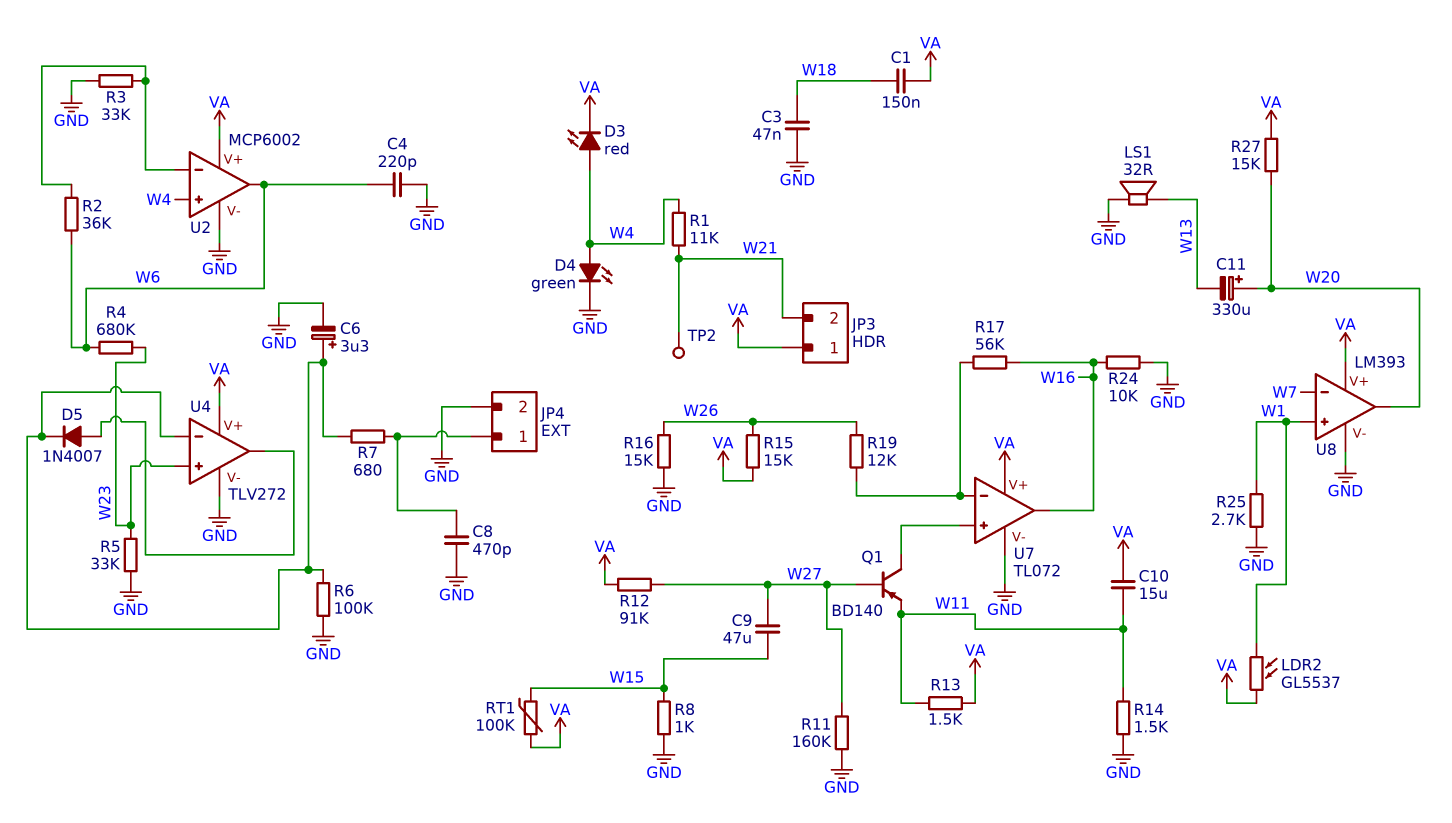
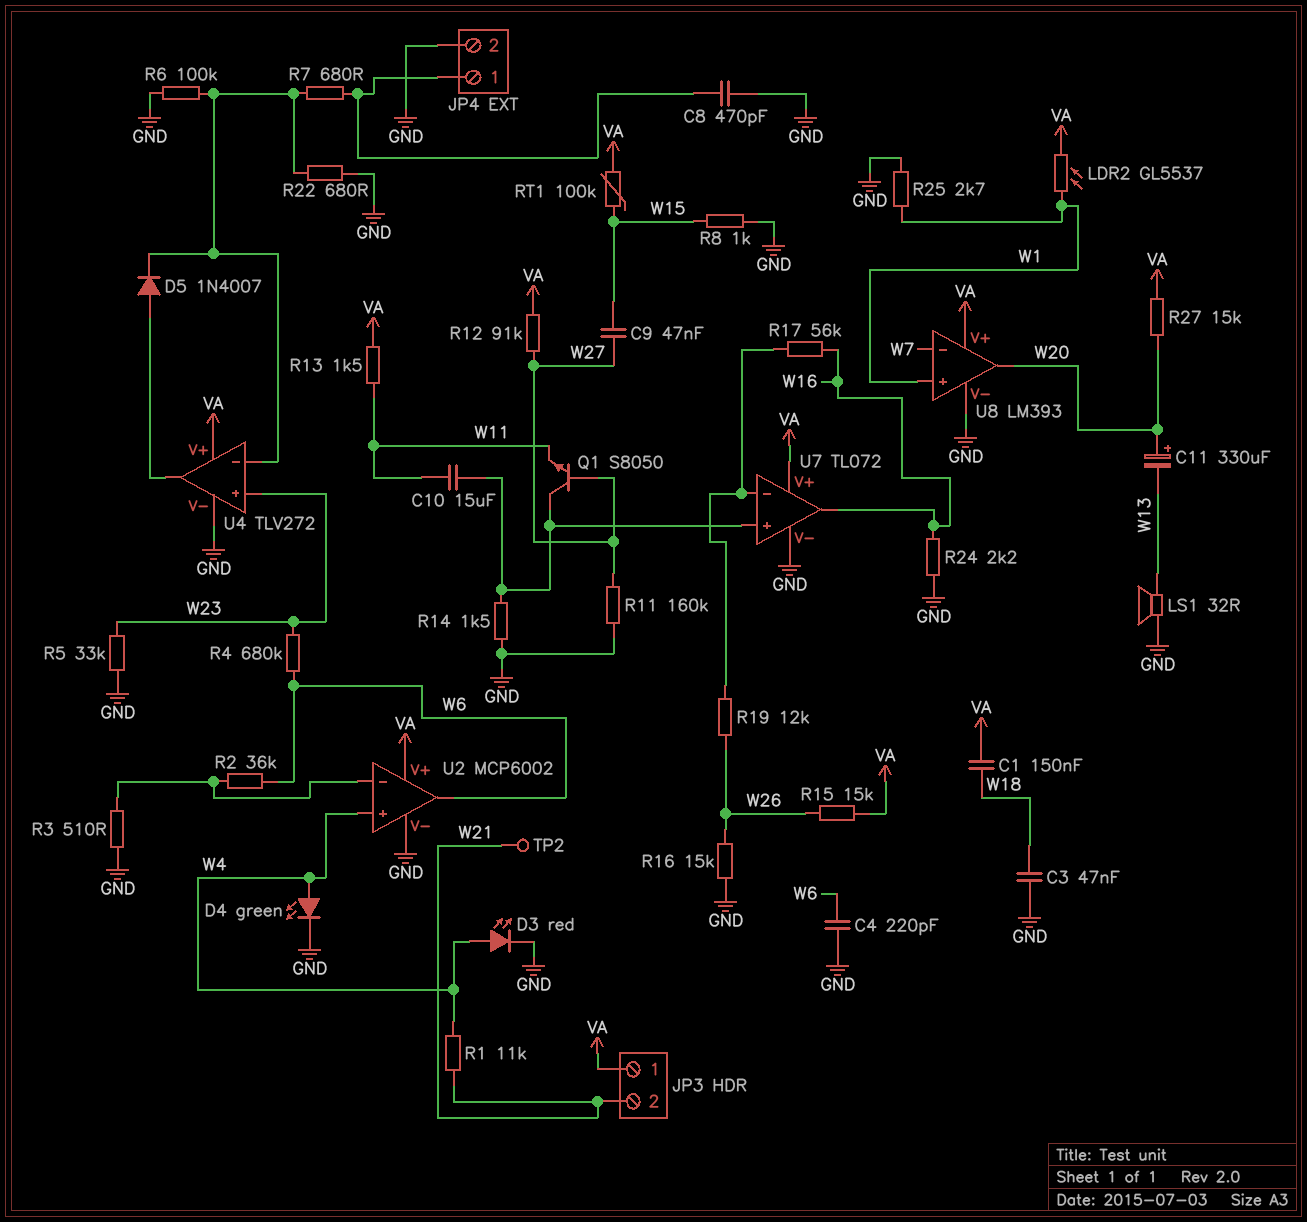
C6: 3.3uF (plus U4/in-, minus GND) -> none
C9: 47uF (W15, W27) -> 47nF (W15, W27)
C10: 15uF (VA, W11) -> 15uF (U7/in+, W11)
D3: LED red (A W4, K VA) -> LED red (A W4, K GND)
Q1: PNP BD140 (B W27, C U7/in+, E W11) -> NPN S8050 (B W27, C U7/in+, E W11)
R3: 33k (GND, U2/in-) -> 510 (GND, U2/in-)
R14: 1.5k (GND, W11) -> 1.5k (GND, U7/in+)
R22: none -> 680 (GND, U4/in-)
R24: 10k (GND, W16) -> 2.2k (GND, W16)

